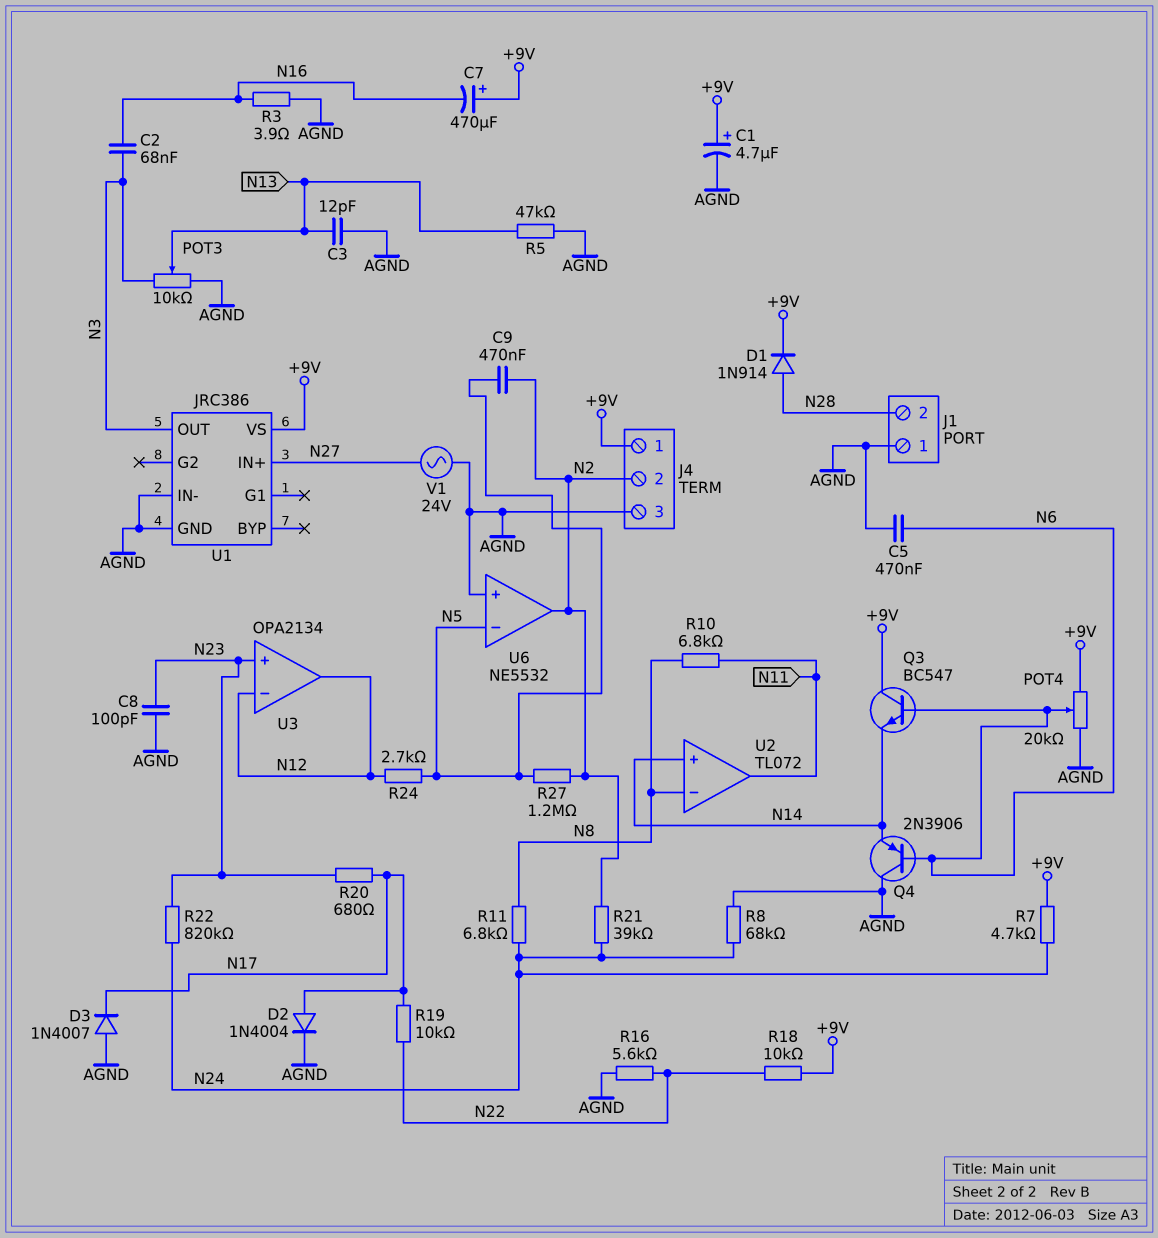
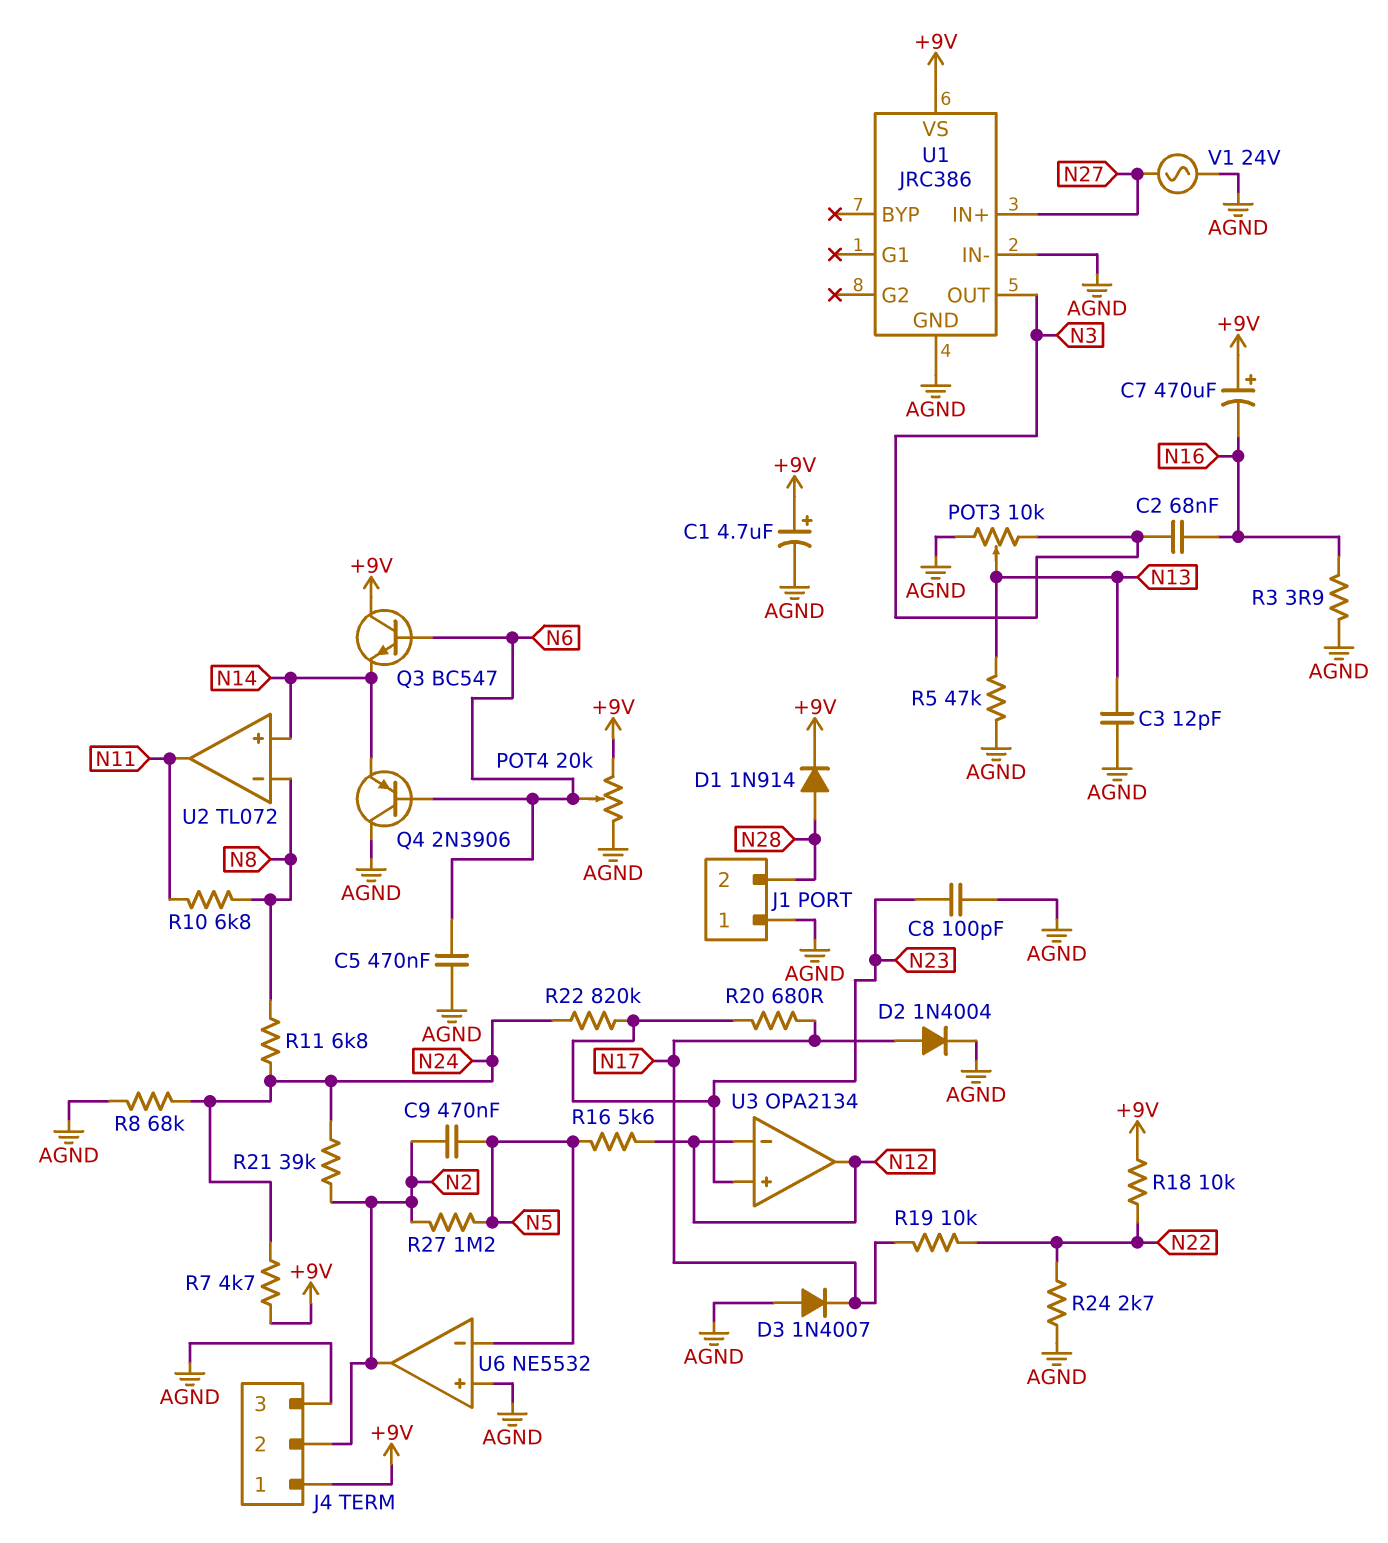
R16: 5.6k (AGND, N22) -> 5.6k (N5, N12)
R24: 2.7k (N5, N12) -> 2.7k (AGND, N22)

